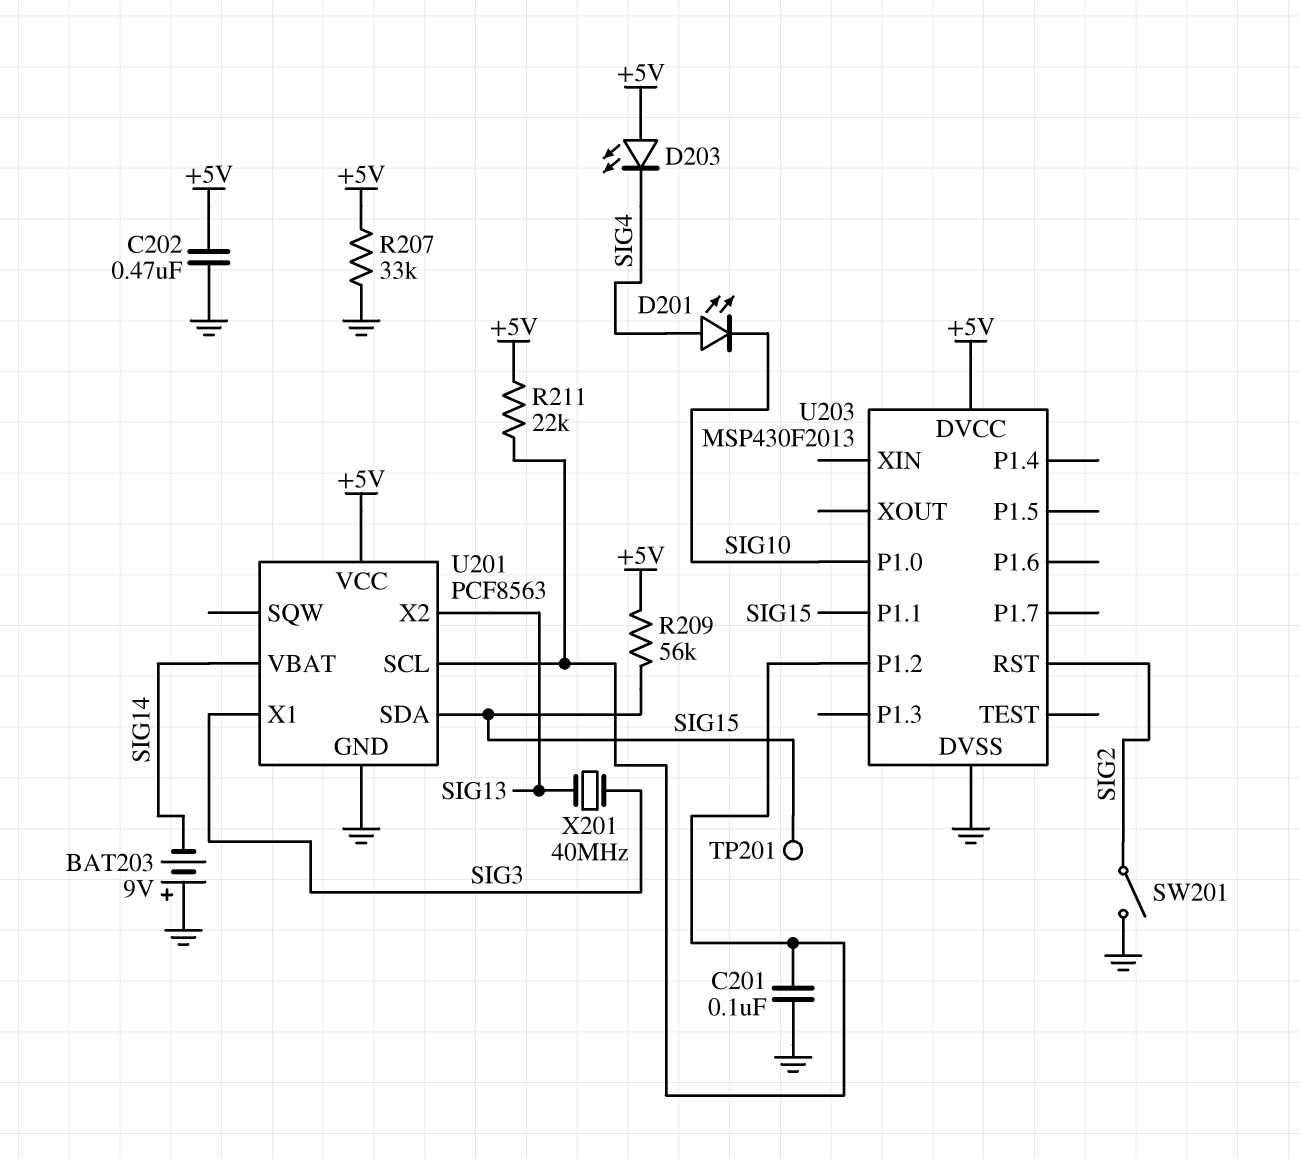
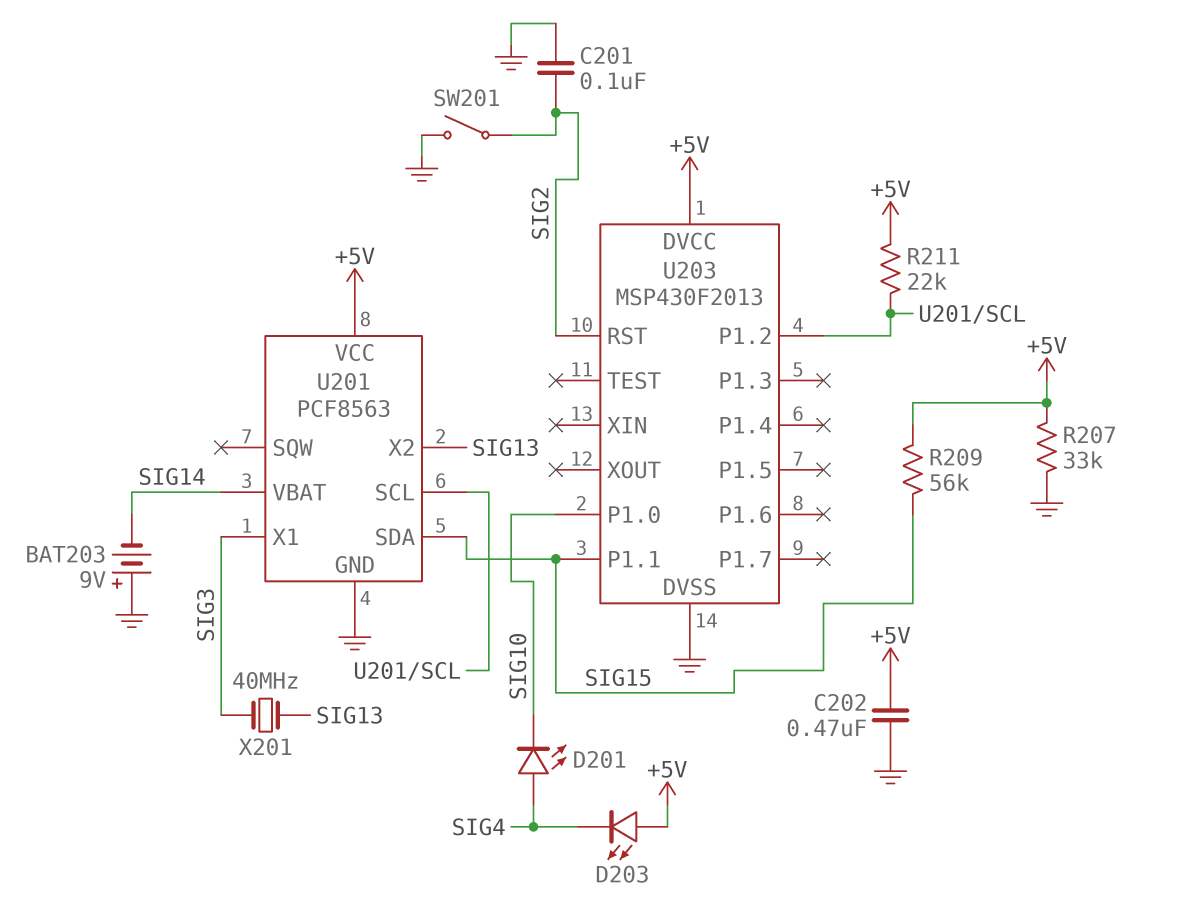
C201: 100nF (GND, U201/SCL) -> 100nF (GND, SIG2)
TP201: test point (SIG15) -> none

